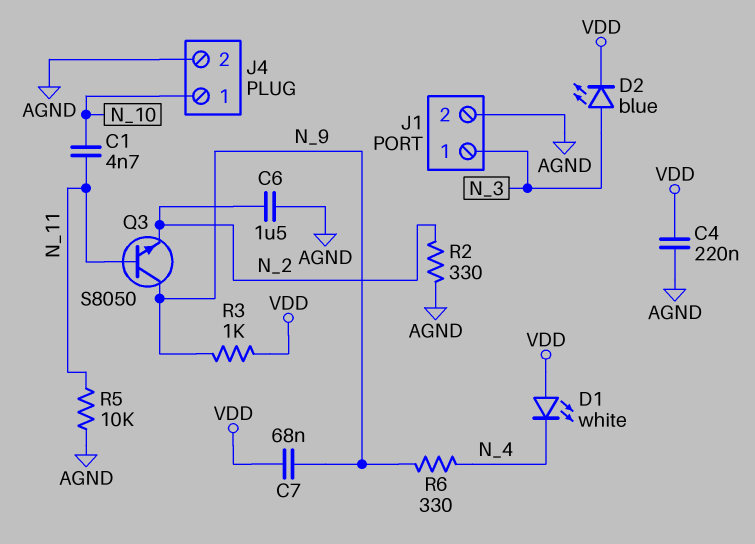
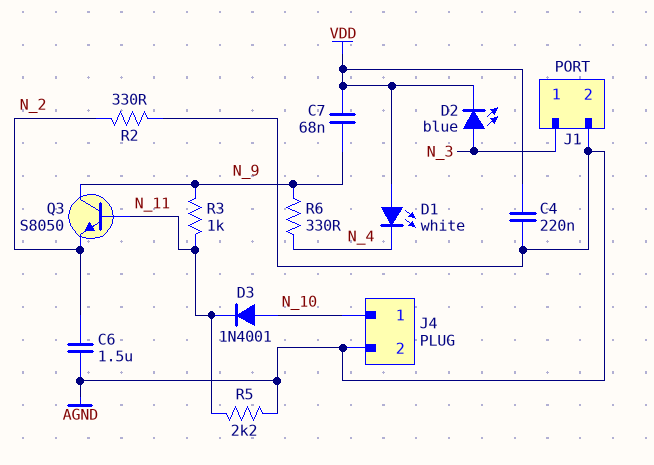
C1: 4.7nF (N_10, N_11) -> none
D3: none -> diode 1N4001 (A N_10, K N_11)
R3: 1k (N_9, VDD) -> 1k (N_9, N_11)
R5: 10k (AGND, N_11) -> 2.2k (AGND, N_11)

